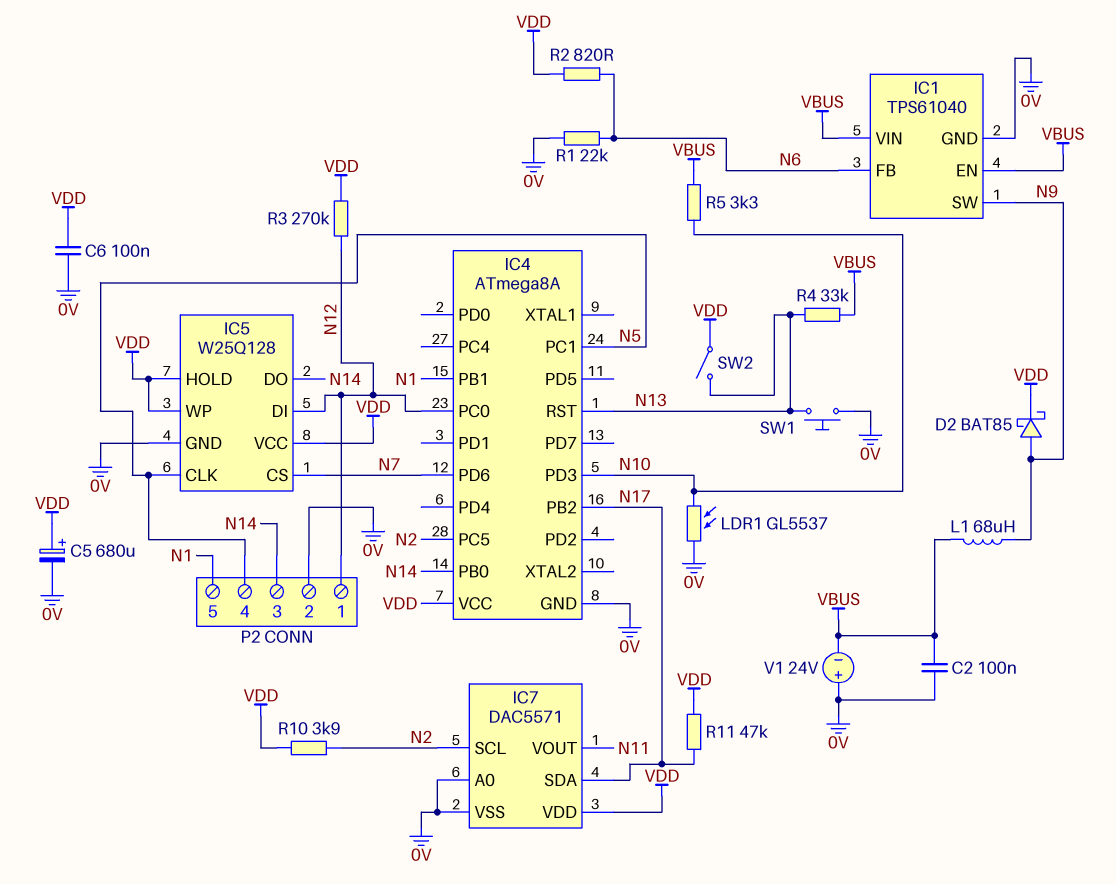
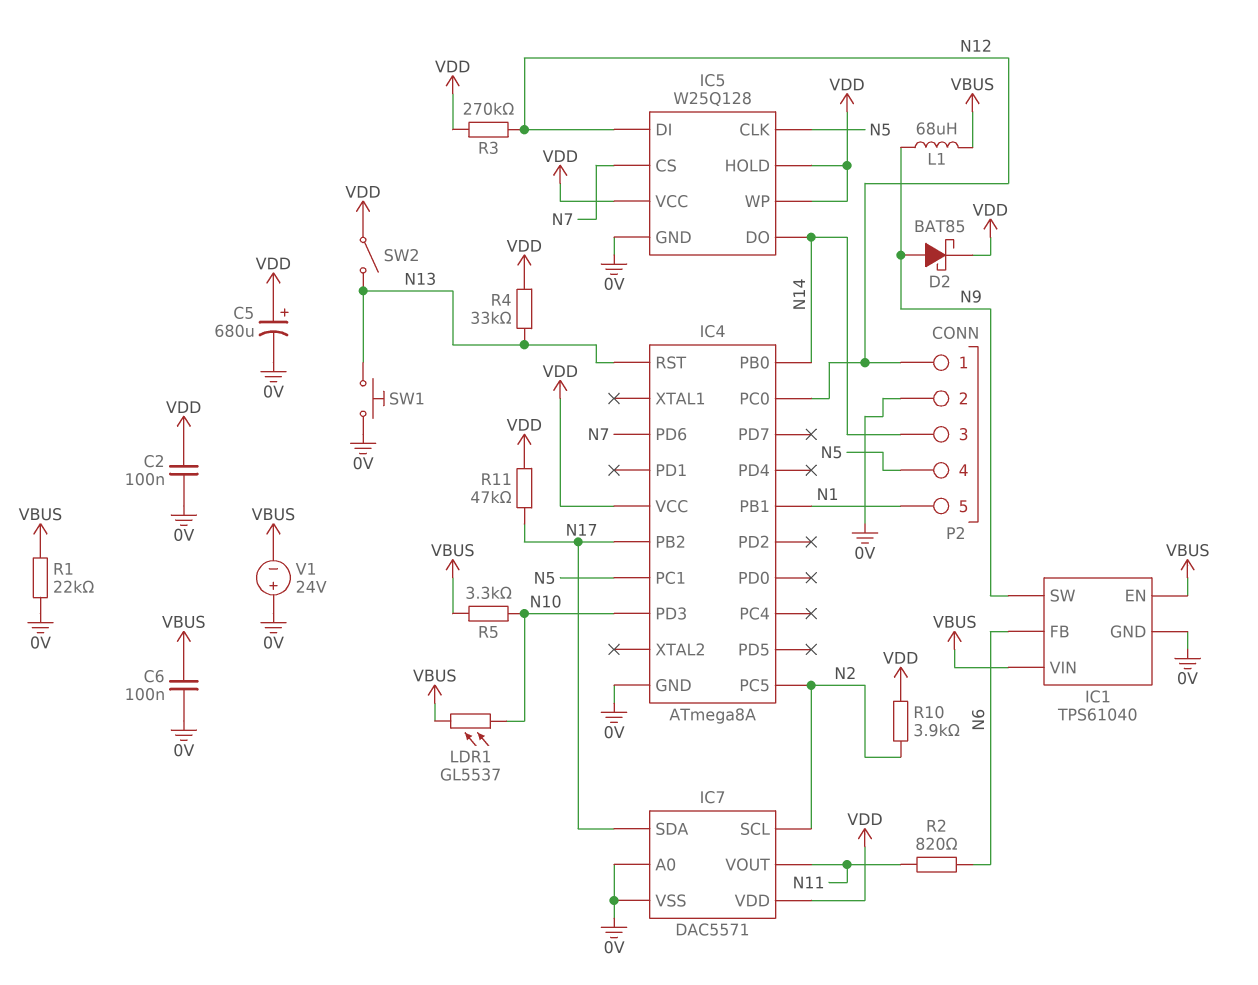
C2: 100nF (0V, VBUS) -> 100nF (0V, VDD)
C6: 100nF (0V, VDD) -> 100nF (0V, VBUS)
LDR1: GL5537 (0V, N10) -> GL5537 (N10, VBUS)
R1: 22k (0V, N6) -> 22k (0V, VBUS)
R2: 820 (N6, VDD) -> 820 (N6, N11)
R4: 33k (N13, VBUS) -> 33k (N13, VDD)

